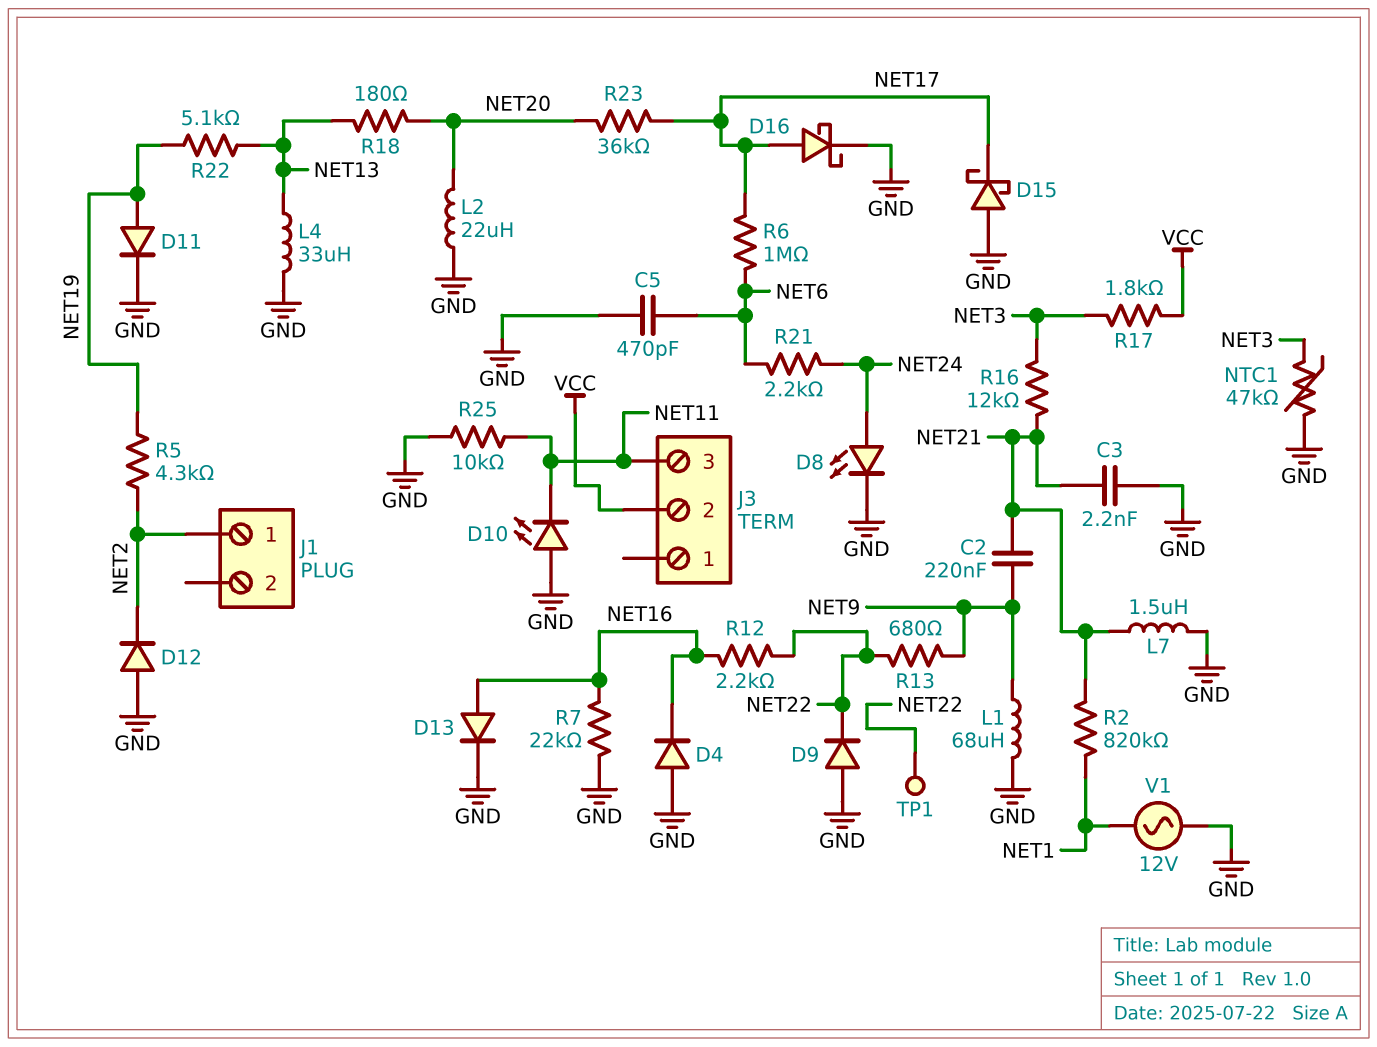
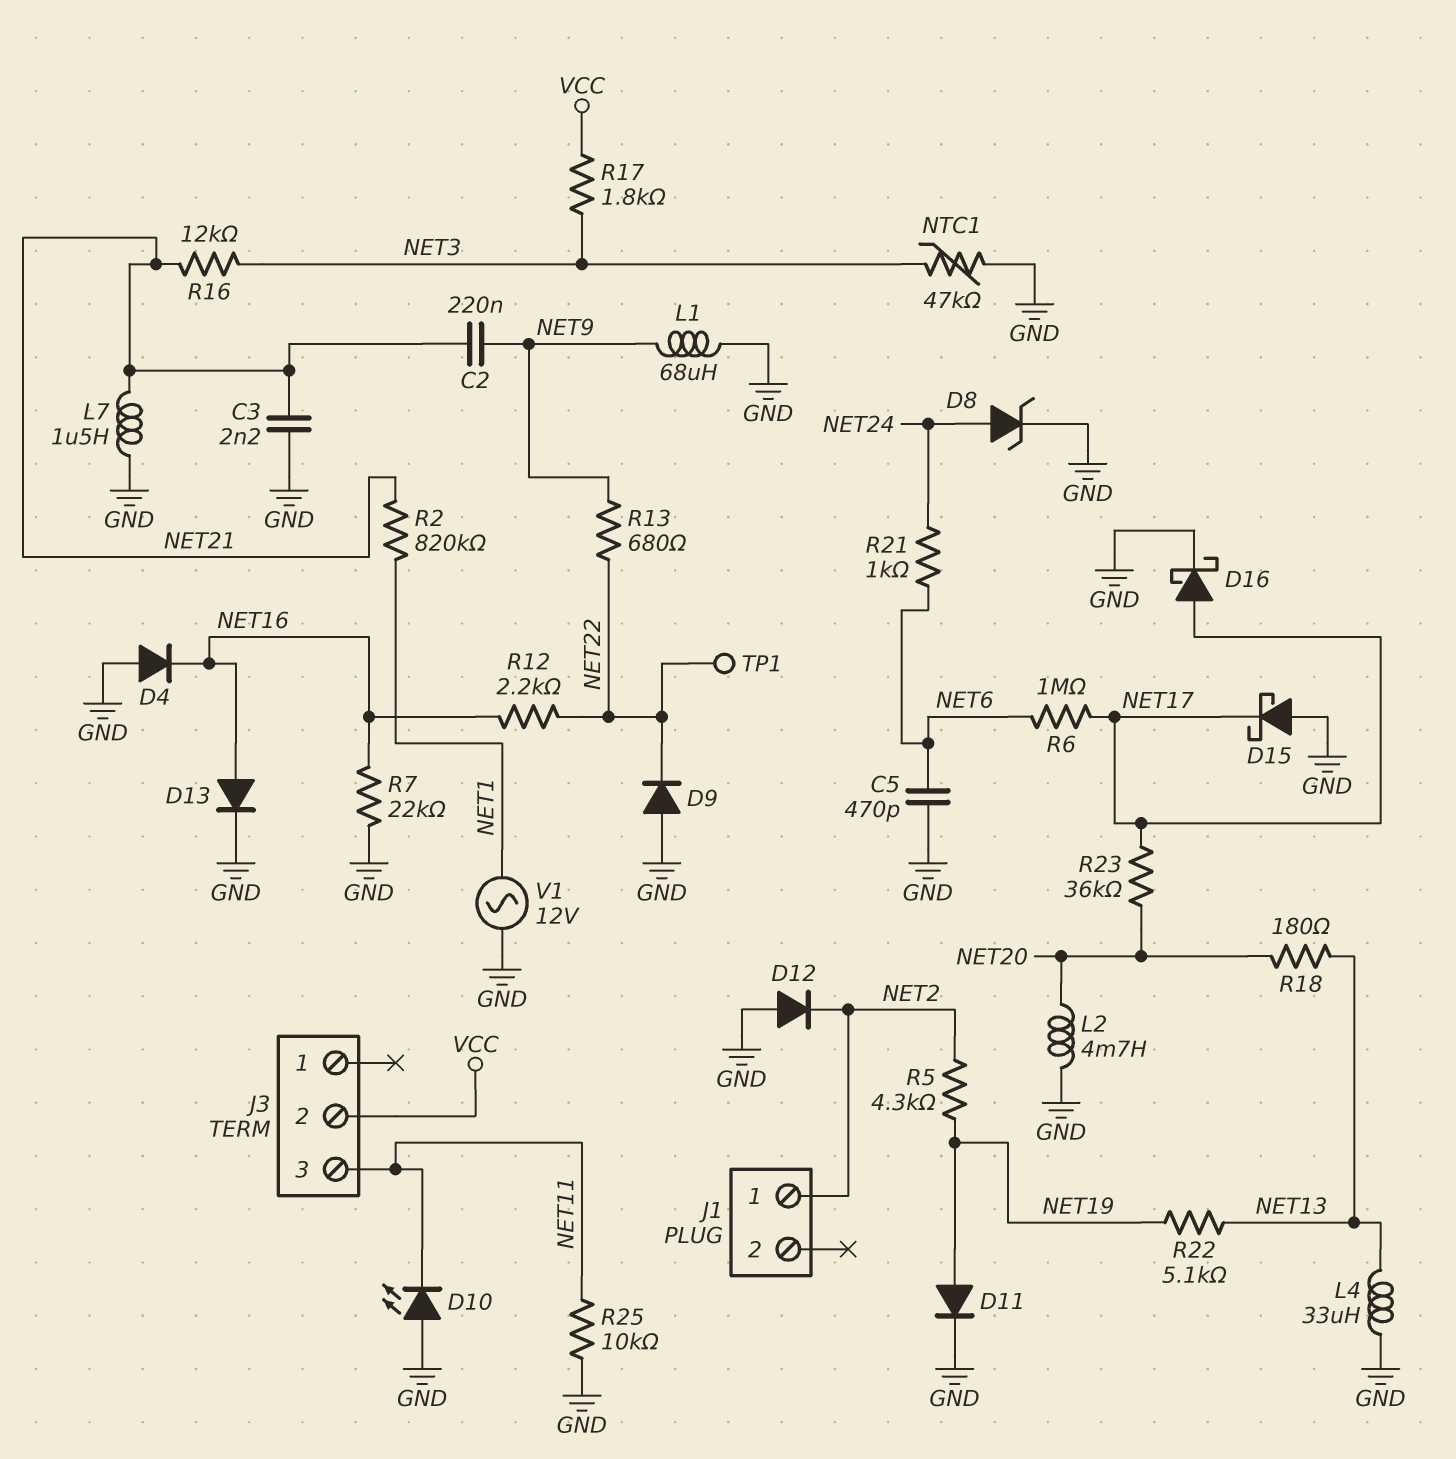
D8: LED (A NET24, K GND) -> zener (A NET24, K GND)
L2: 22uH (GND, NET20) -> 4.7mH (GND, NET20)
R21: 2.2k (NET6, NET24) -> 1k (NET6, NET24)

